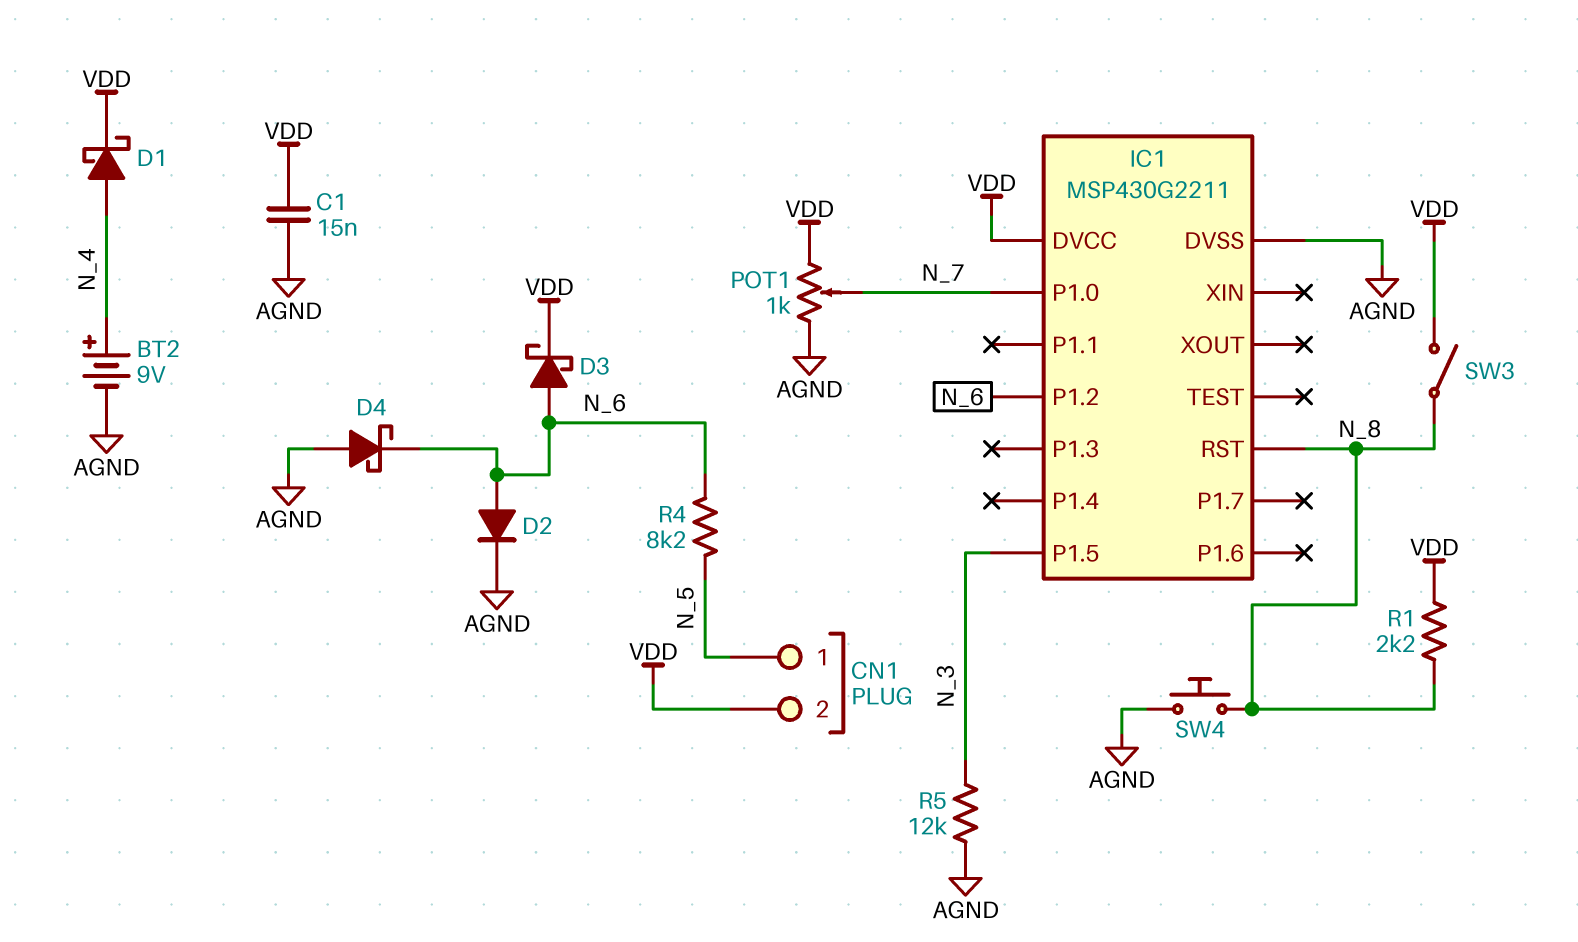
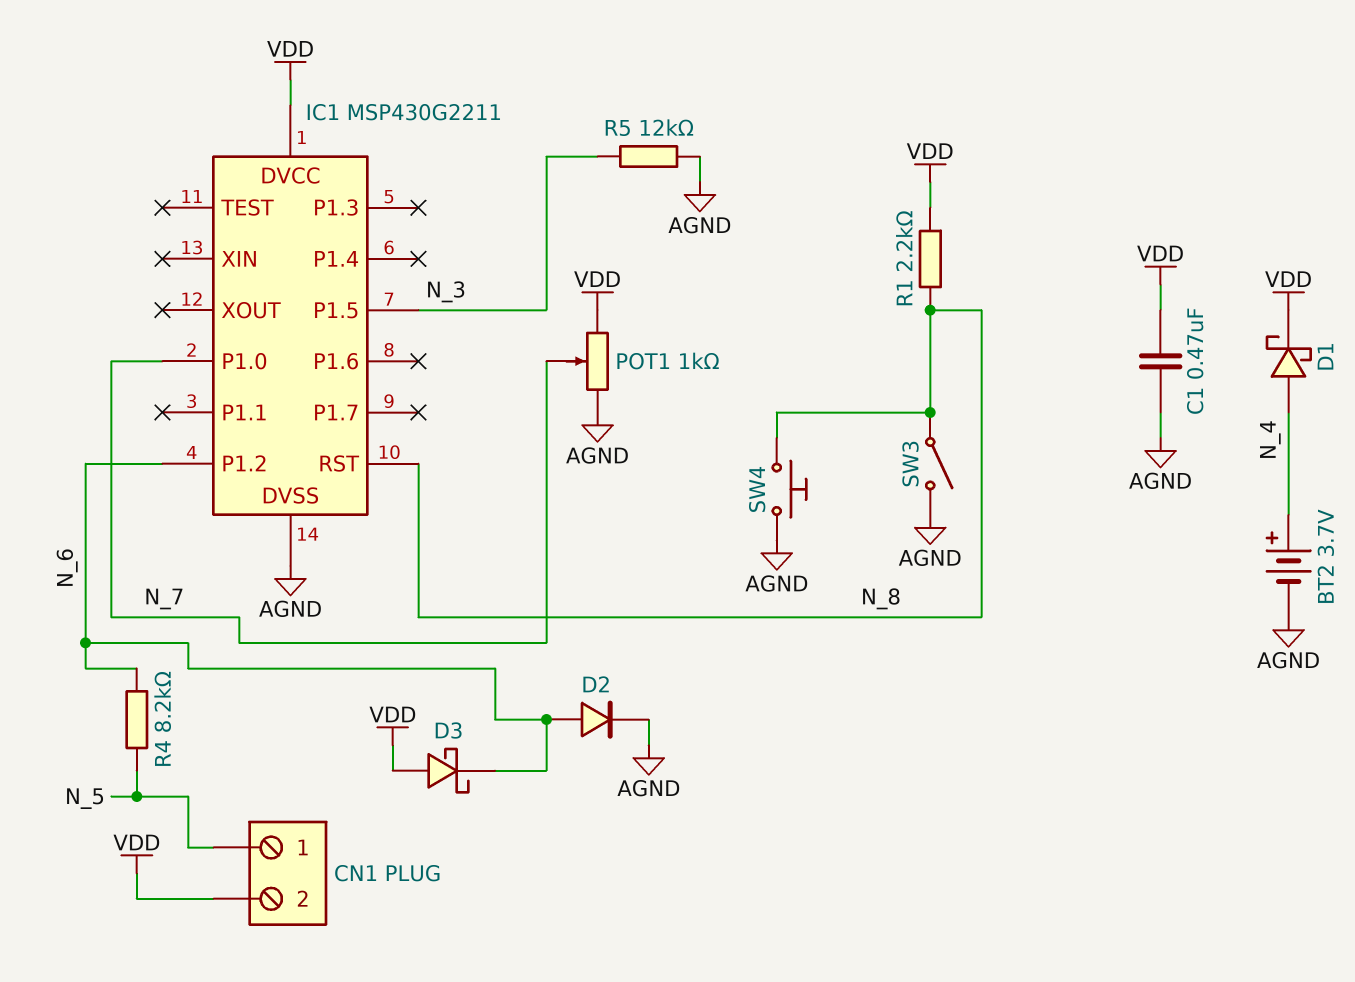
BT2: 9V (plus N_4, minus AGND) -> 3.7V (plus N_4, minus AGND)
C1: 15nF (AGND, VDD) -> 470nF (AGND, VDD)
D3: schottky (A N_6, K VDD) -> schottky (A VDD, K N_6)
D4: schottky (A AGND, K N_6) -> none
SW3: switch (N_8, VDD) -> switch (AGND, N_8)

